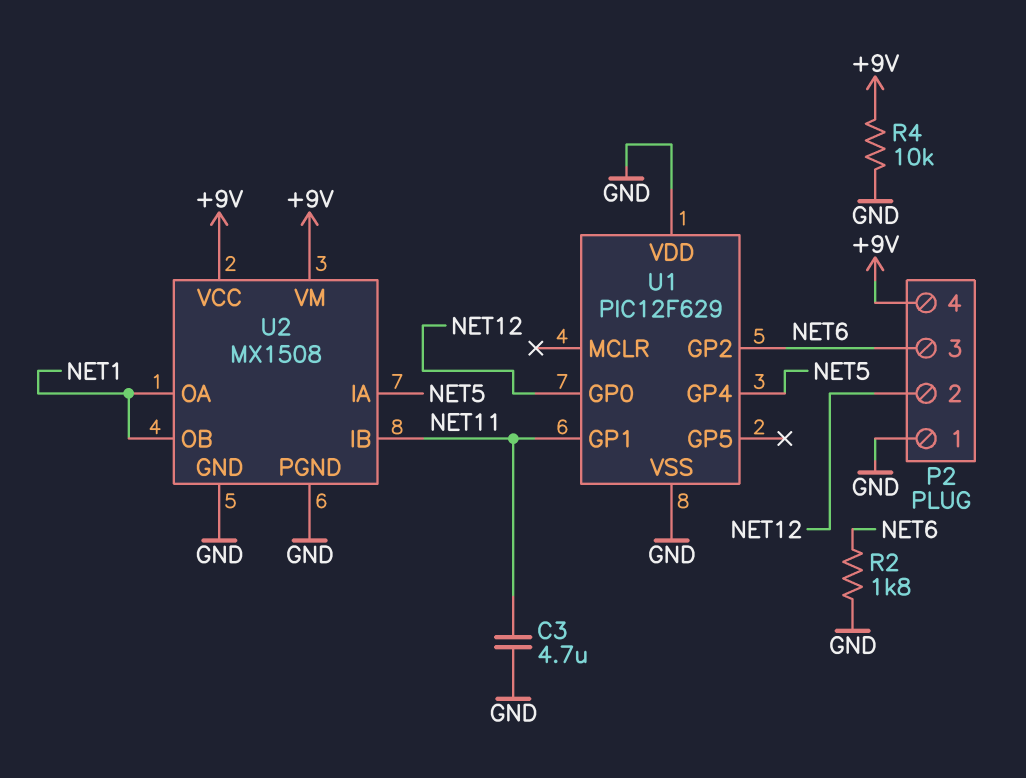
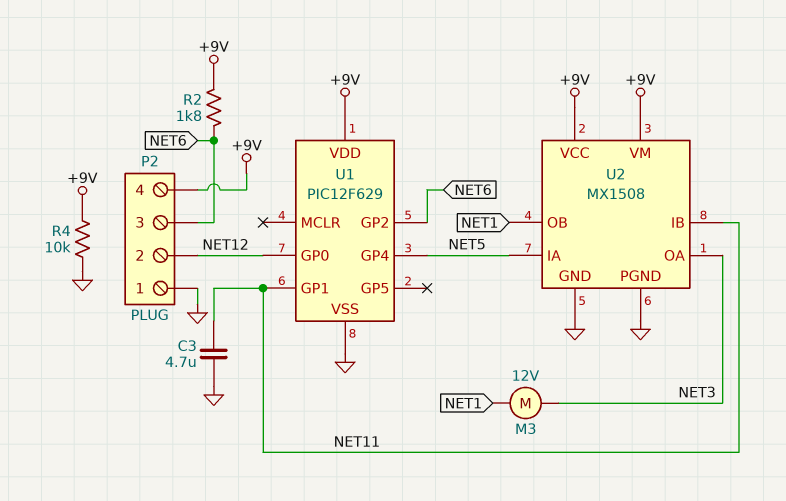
M3: none -> motor 12V (NET1, NET3)
R2: 1.8k (GND, NET6) -> 1.8k (+9V, NET6)
U1 pin VDD: GND -> +9V
U2 pin OA: NET1 -> NET3

